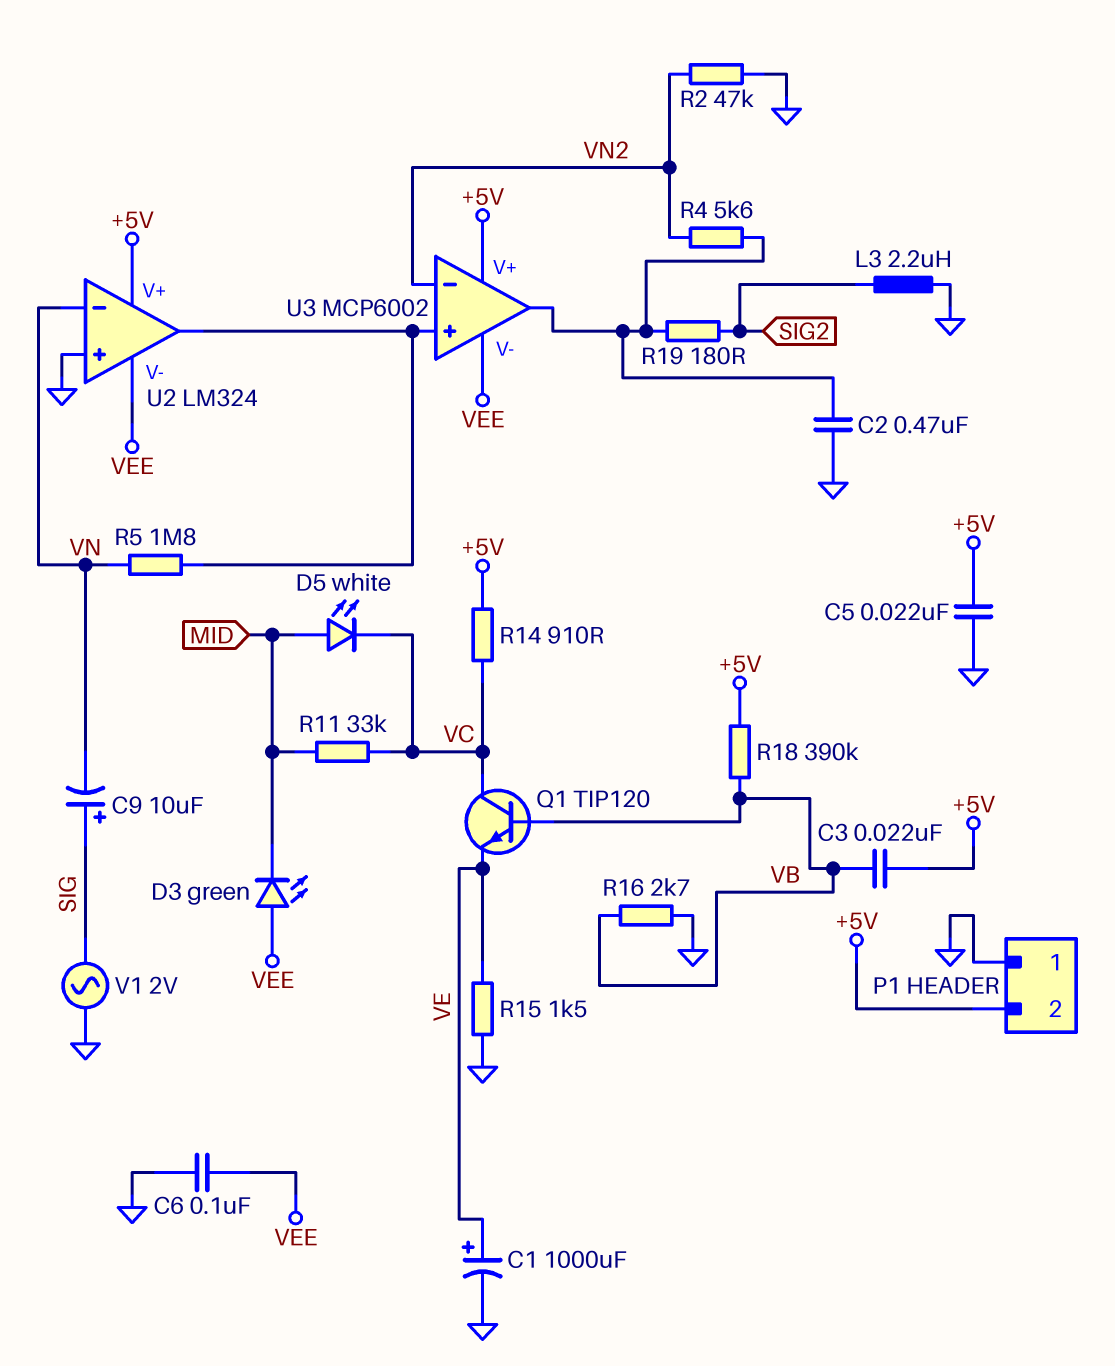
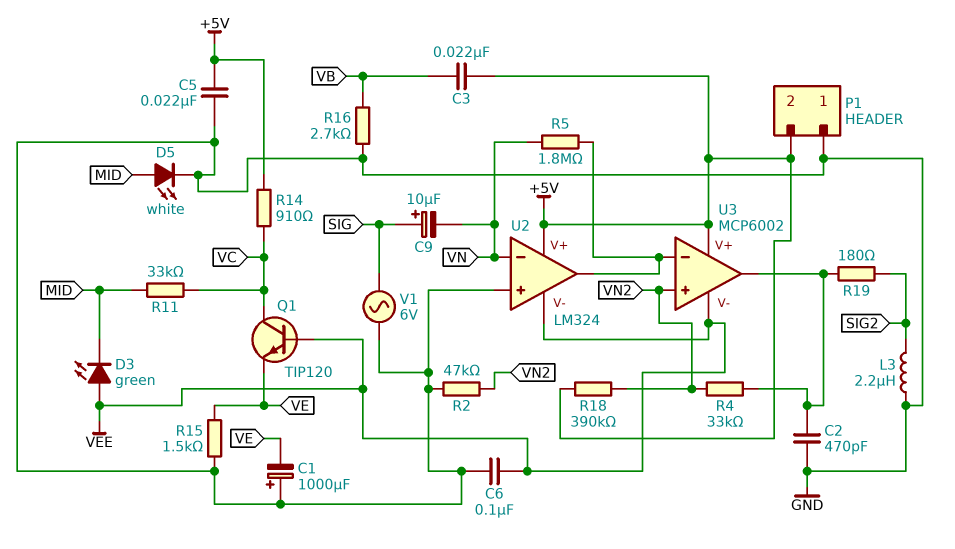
C1: 1000uF (plus VE, minus GND) -> 1000uF (plus GND, minus VE)
C2: 470nF (GND, U3/out) -> 470pF (GND, U3/out)
D5: LED white (A MID, K VC) -> LED white (A MID, K GND)
Q1: NPN TIP120 (B VB, C VC, E VE) -> NPN TIP120 (B VEE, C VC, E VE)
R4: 5.6k (U3/out, VN2) -> 33k (U3/out, VN2)
R18: 390k (+5V, VB) -> 390k (+5V, VN2)
U3 pin in+: U2/out -> VN2
U3 pin in-: VN2 -> U2/out
V1: AC 2V (GND, SIG) -> AC 6V (GND, SIG)

